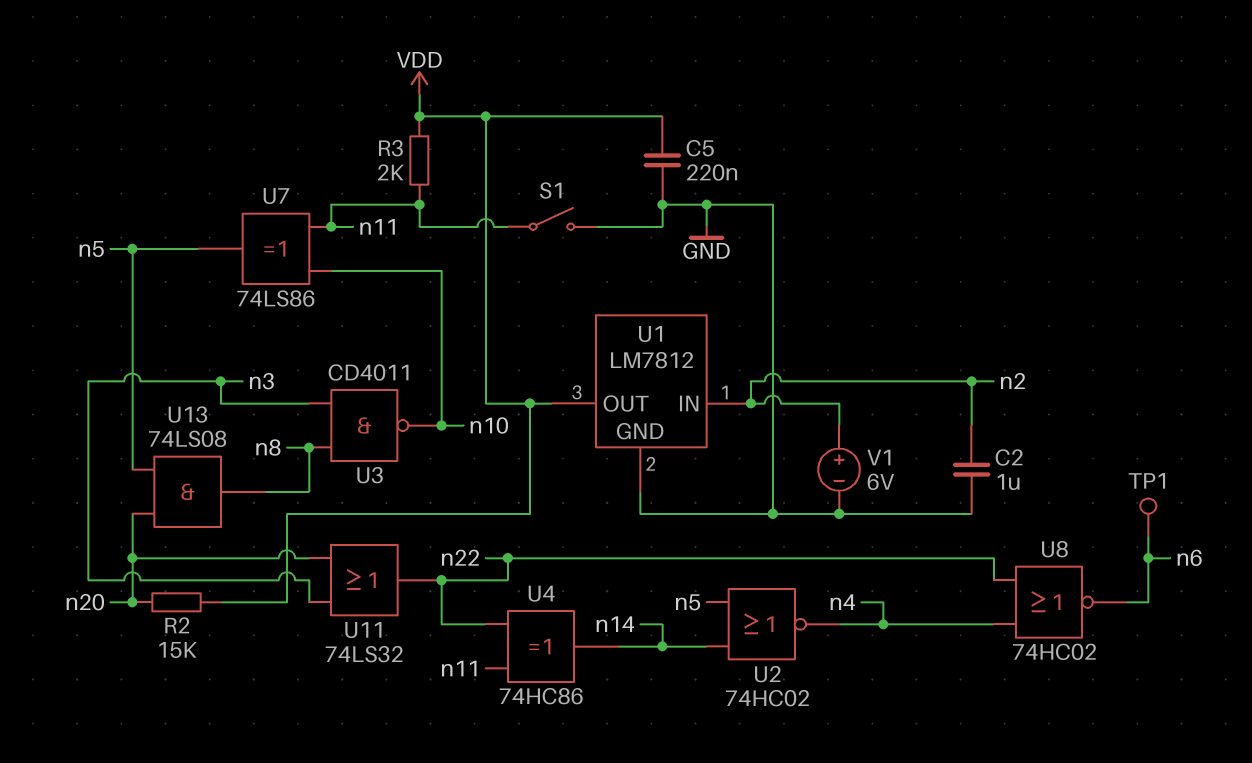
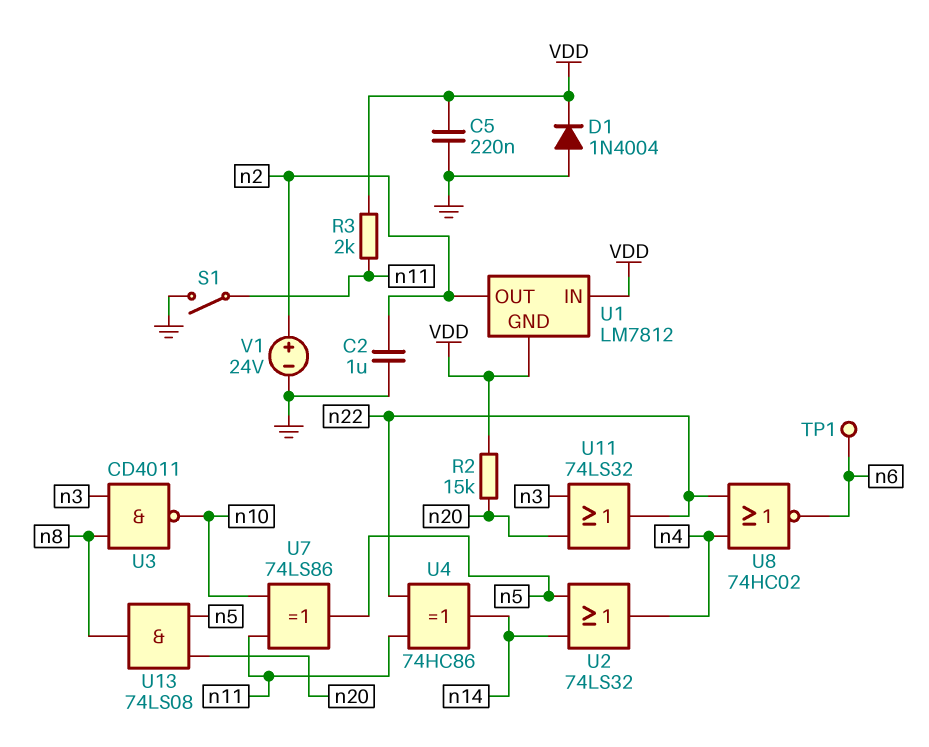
D1: none -> diode 1N4004 (A GND, K VDD)
U1 pin GND: GND -> VDD
U1 pin IN: n2 -> VDD
U1 pin OUT: VDD -> n2
U2: NOR 74HC02 (in n5, in n14, out n4) -> OR 74LS32 (in n5, in n14, out n4)
V1: 6V (plus n2, minus GND) -> 24V (plus n2, minus GND)

